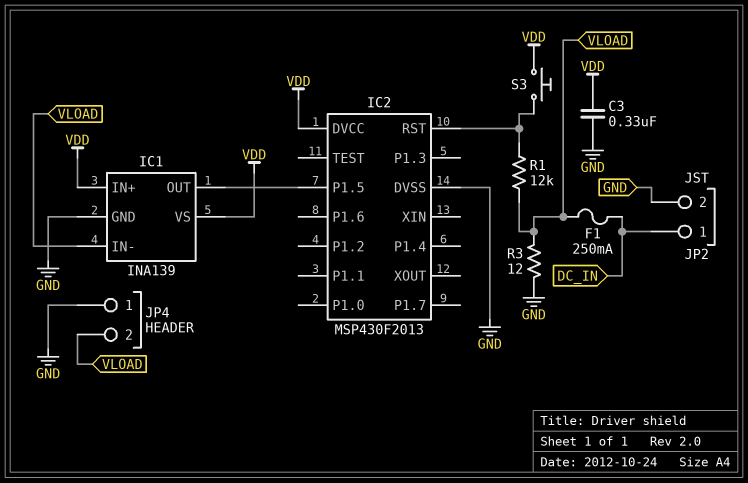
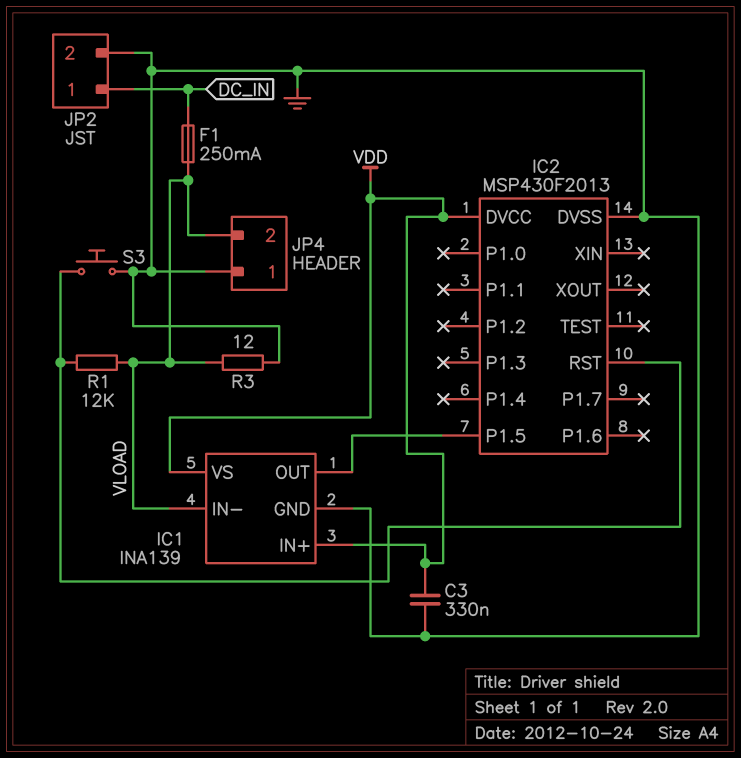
S3: button (IC2/RST, VDD) -> button (GND, IC2/RST)

